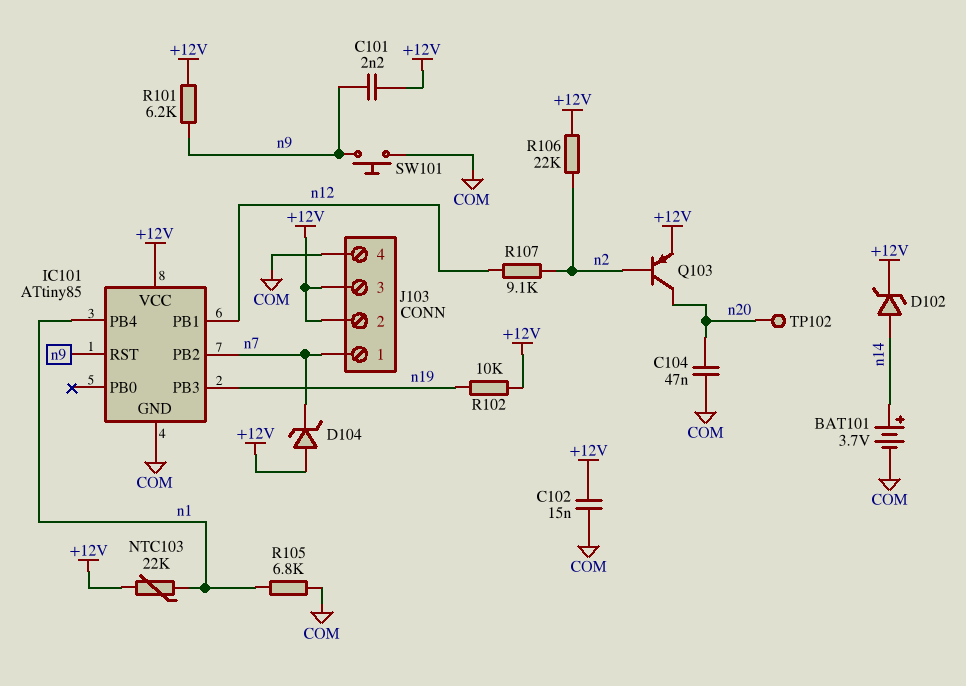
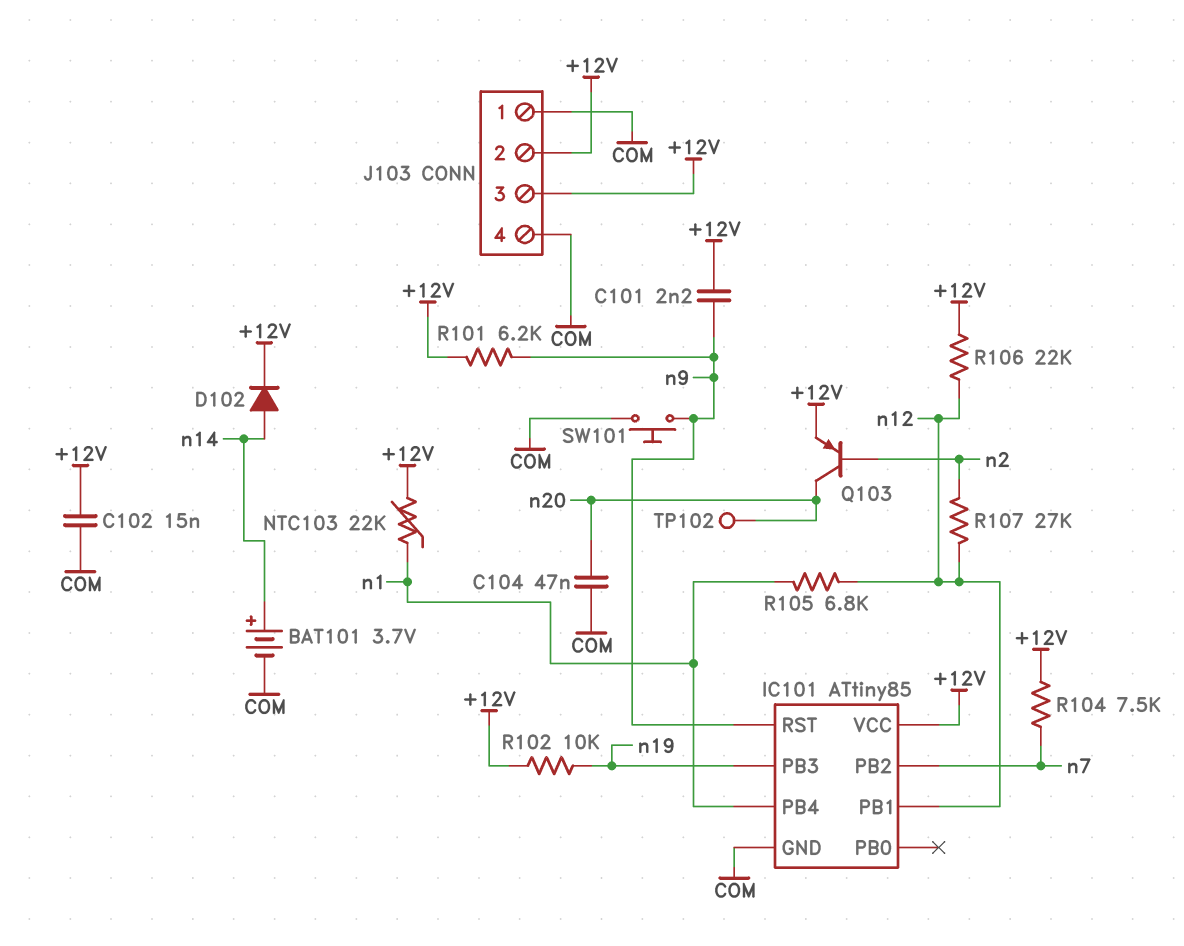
D102: zener (A n14, K +12V) -> diode (A n14, K +12V)
D104: zener (A +12V, K n7) -> none
J103 pin 1: n7 -> COM
R104: none -> 7.5k (+12V, n7)
R105: 6.8k (COM, n1) -> 6.8k (n1, n12)
R106: 22k (+12V, n2) -> 22k (+12V, n12)
R107: 9.1k (n2, n12) -> 27k (n2, n12)

